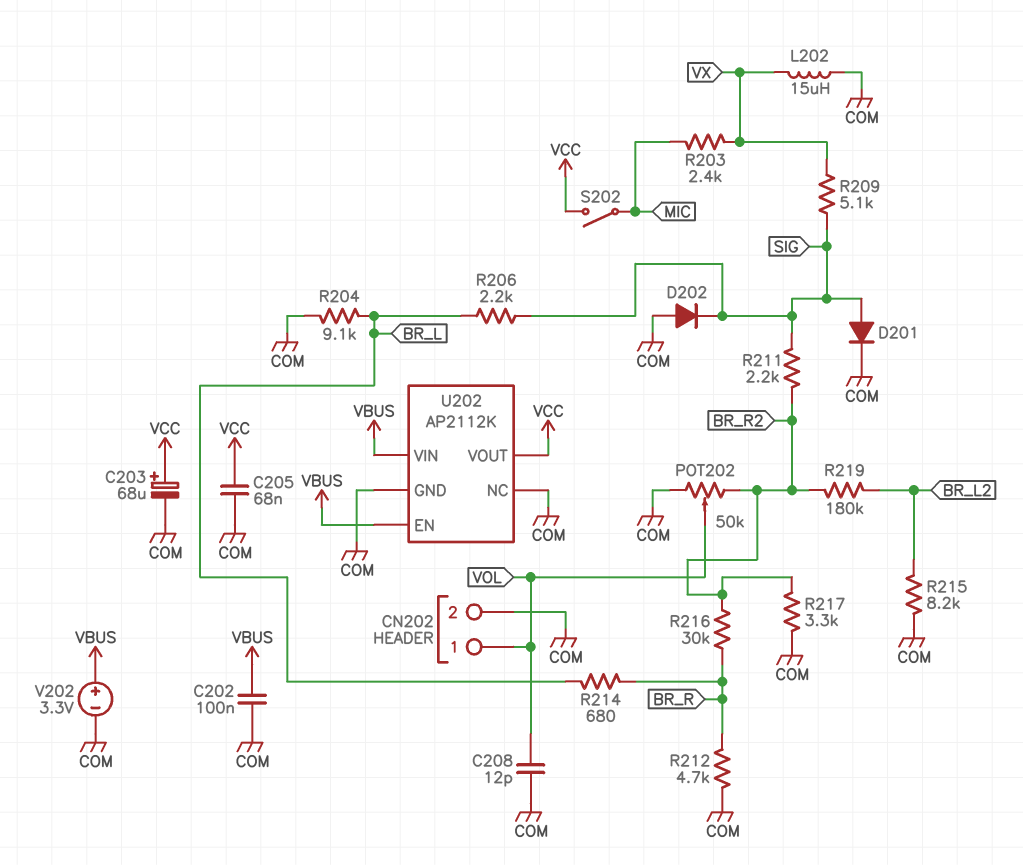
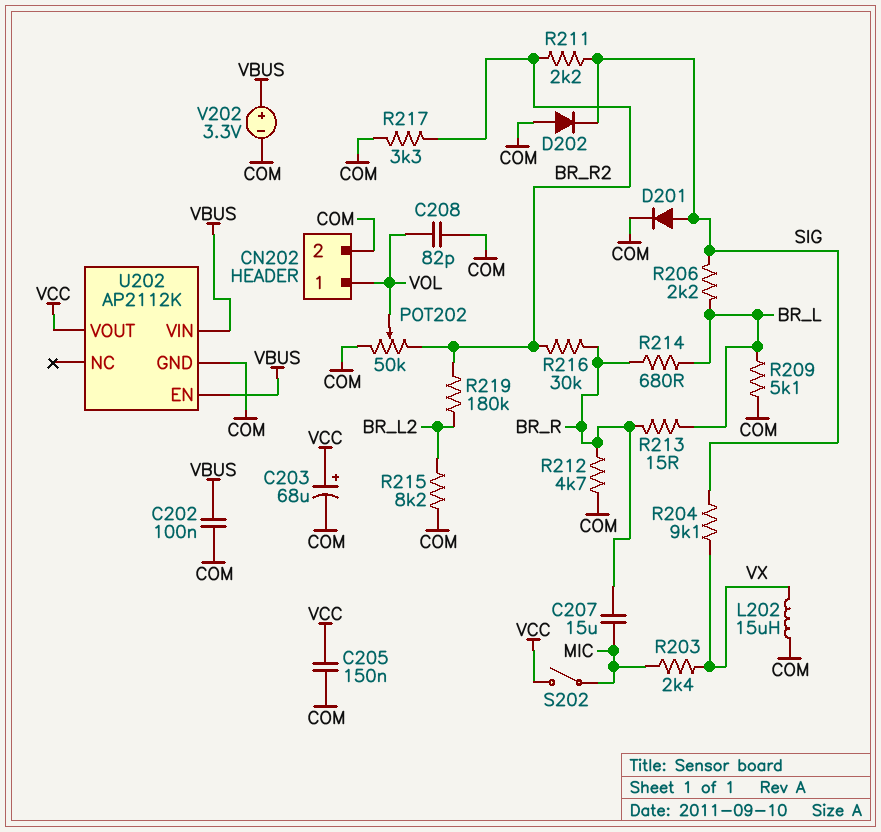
C205: 68nF (COM, VCC) -> 150nF (COM, VCC)
C207: none -> 15uF (BR_R, MIC)
C208: 12pF (COM, VOL) -> 82pF (COM, VOL)
R204: 9.1k (BR_L, COM) -> 9.1k (SIG, VX)
R209: 5.1k (SIG, VX) -> 5.1k (BR_L, COM)
R213: none -> 15 (BR_L, BR_R)
U202 pin NC: COM -> none

